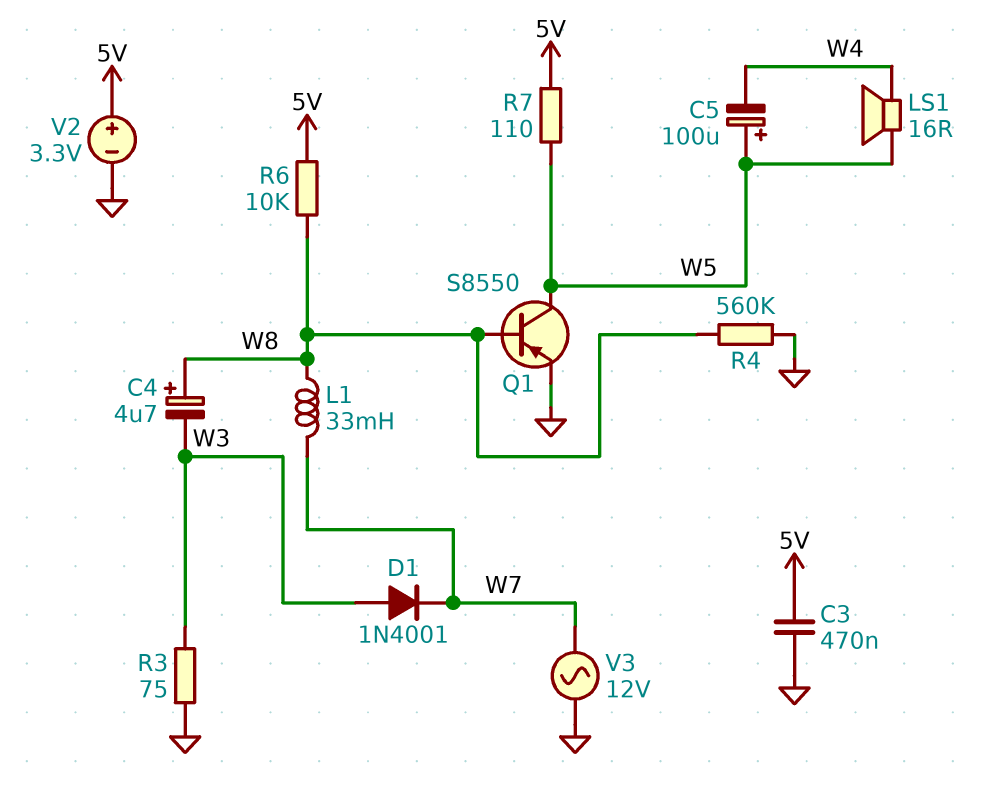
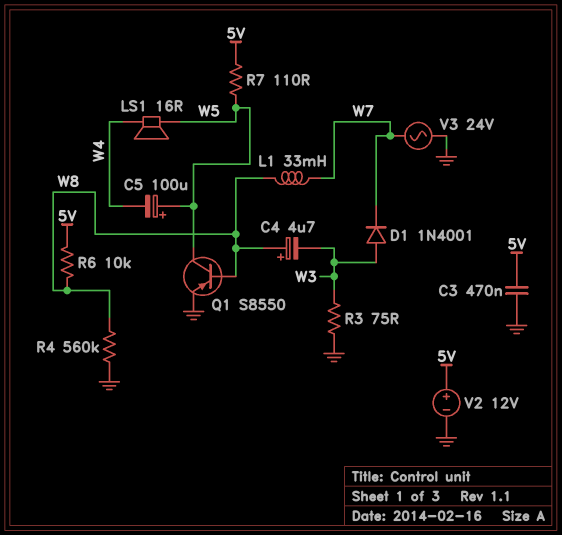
V2: 3.3V (plus 5V, minus GND) -> 12V (plus 5V, minus GND)
V3: AC 12V (GND, W7) -> AC 24V (GND, W7)

